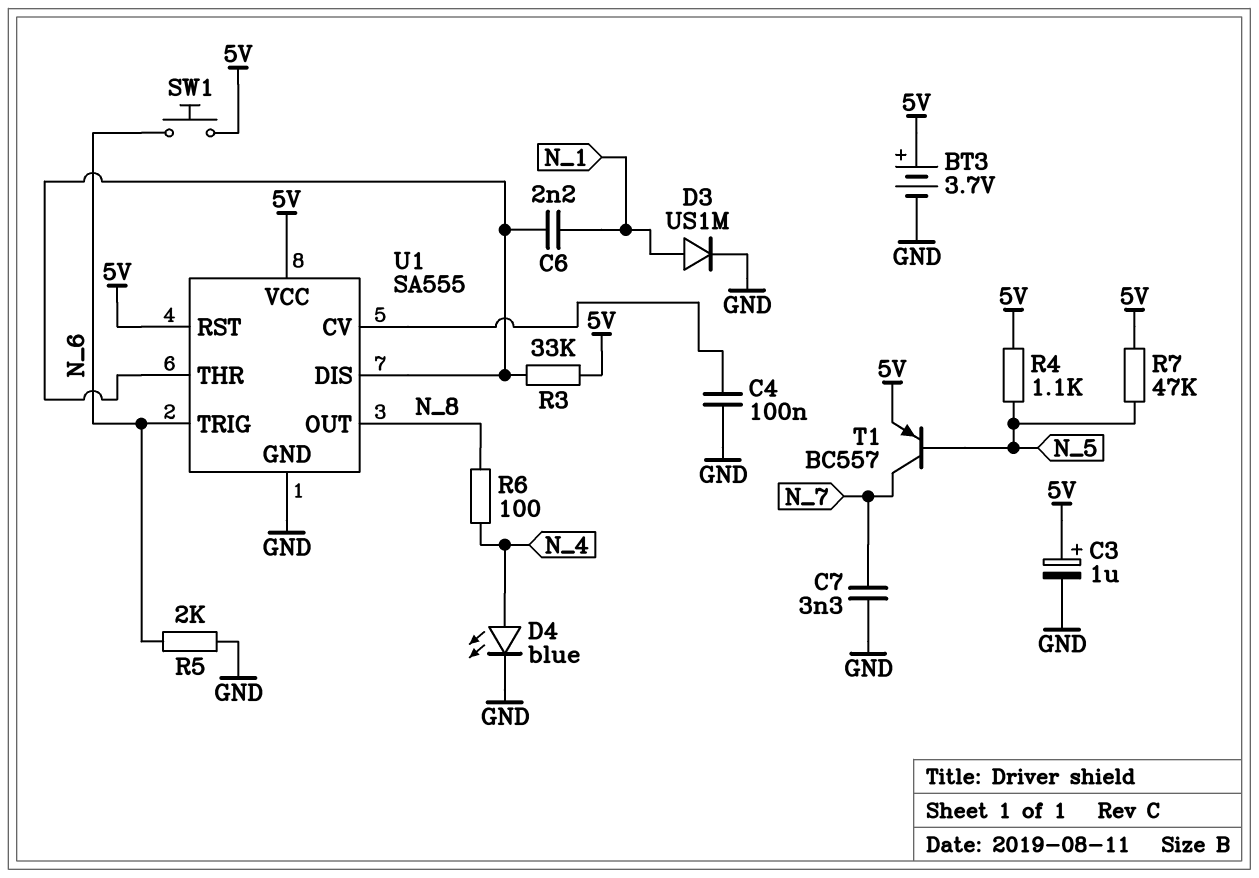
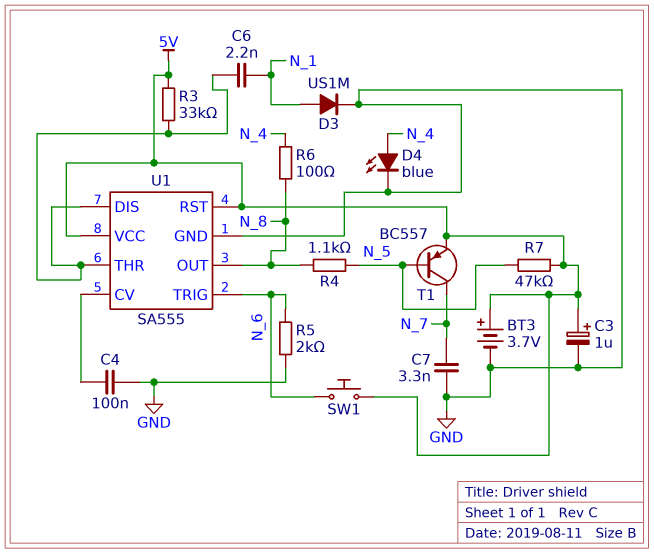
R4: 1.1k (5V, N_5) -> 1.1k (N_5, N_8)

